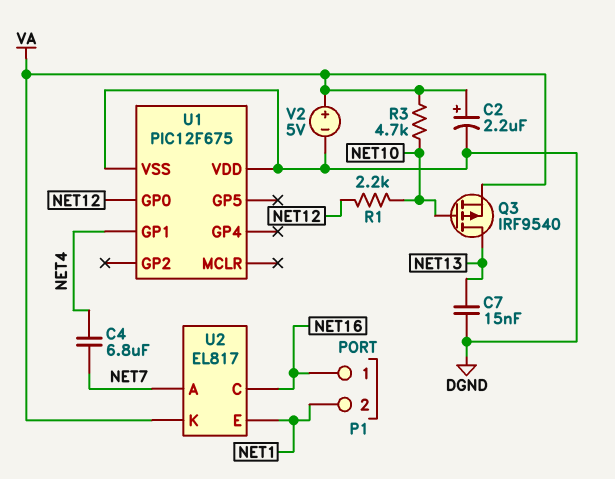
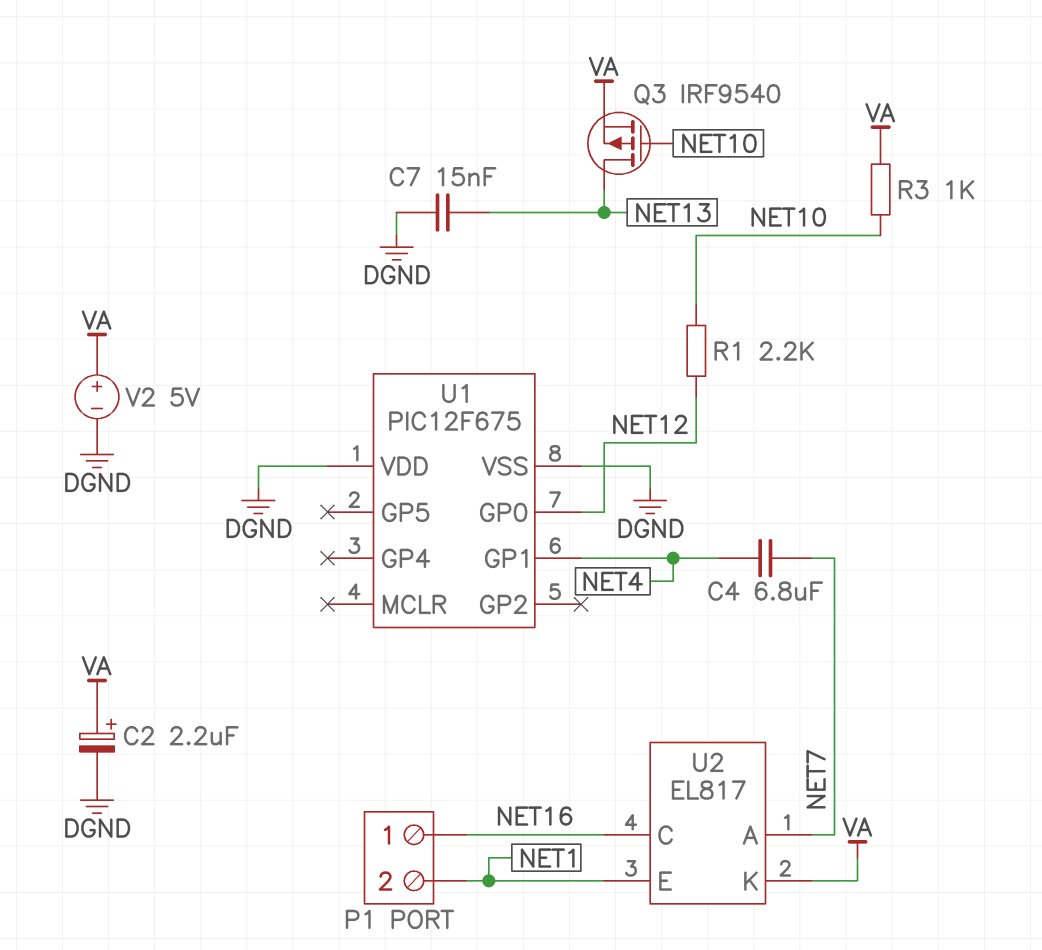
R3: 4.7k (NET10, VA) -> 1k (NET10, VA)

